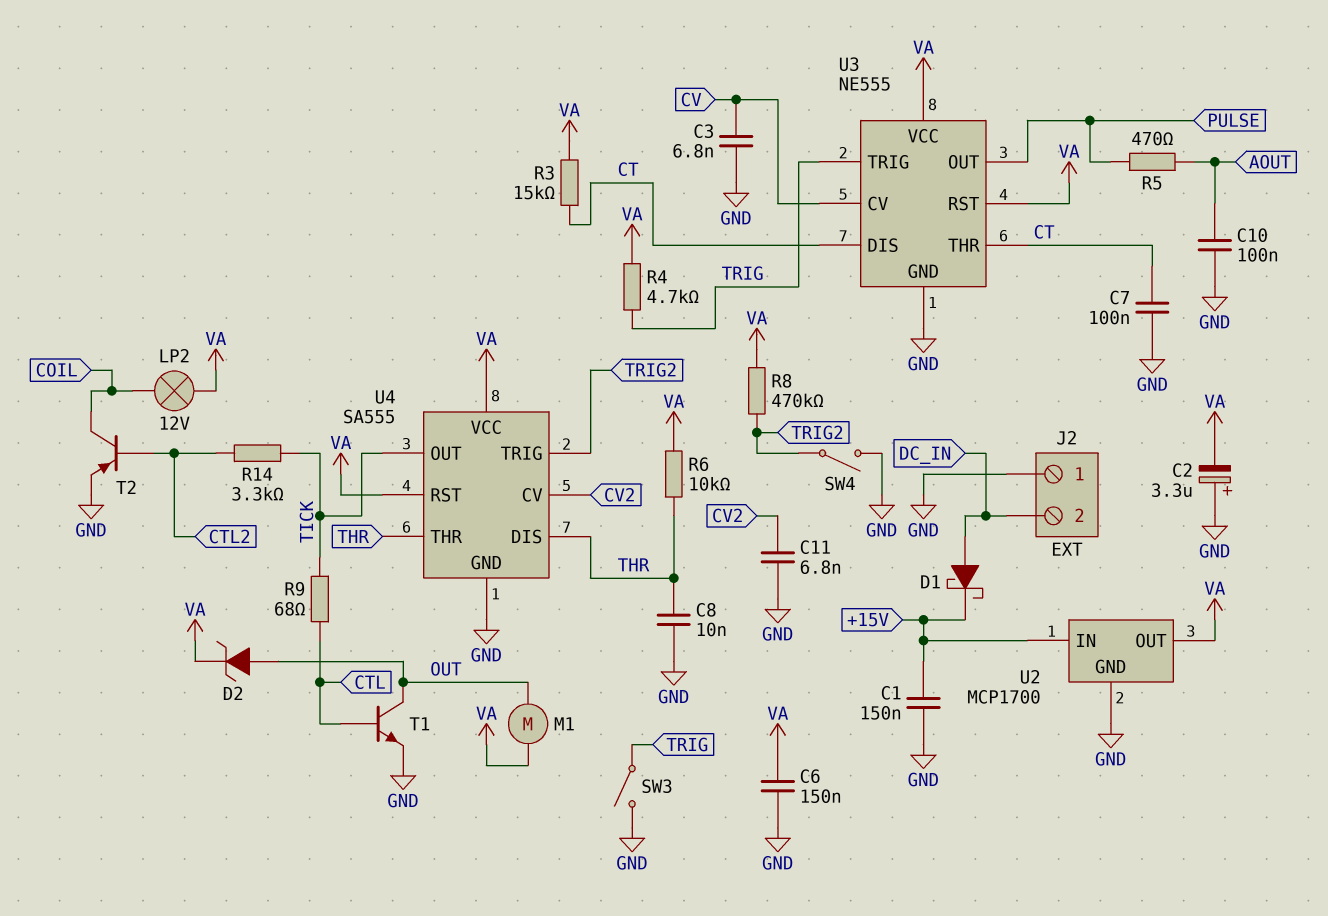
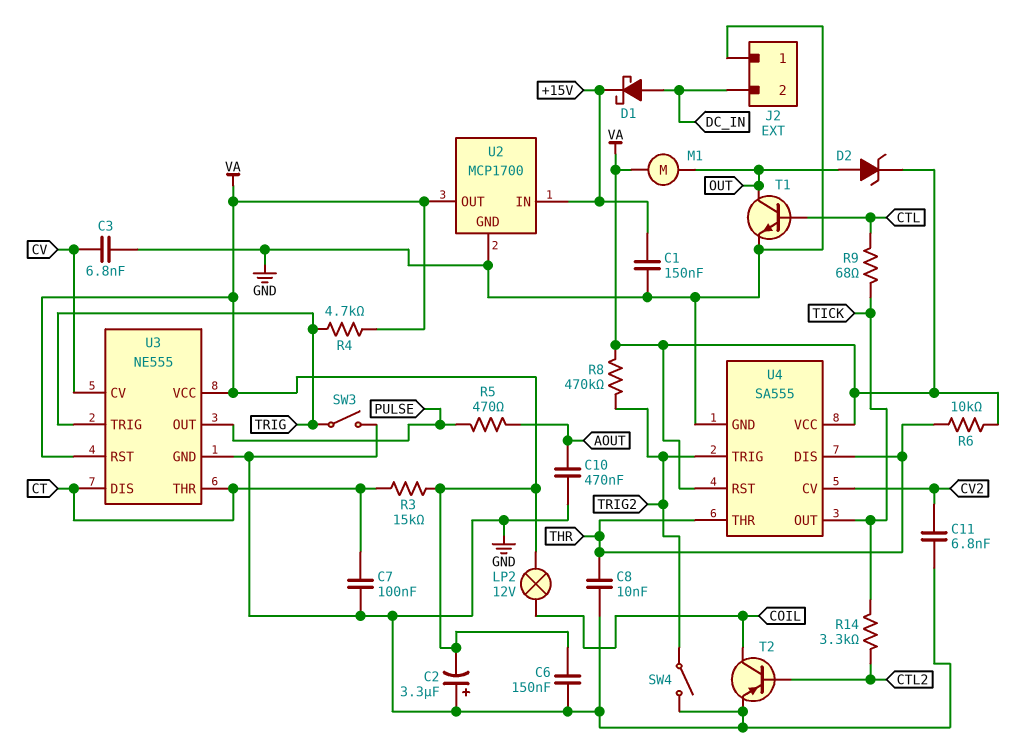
C10: 100nF (AOUT, GND) -> 470nF (AOUT, GND)

